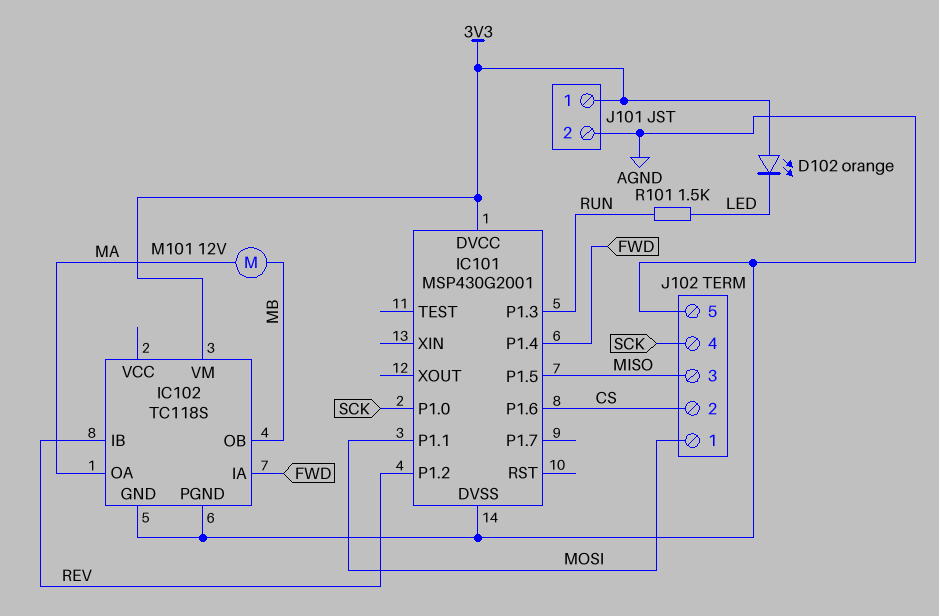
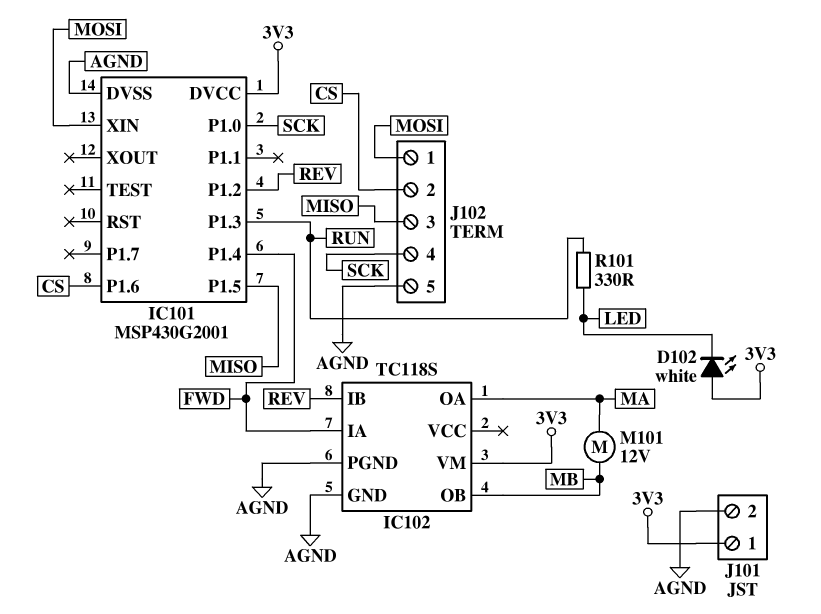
D102: LED orange (A 3V3, K LED) -> LED white (A 3V3, K LED)
IC101 pin P1.1: MOSI -> none
IC101 pin XIN: none -> MOSI
R101: 1.5k (LED, RUN) -> 330 (LED, RUN)

